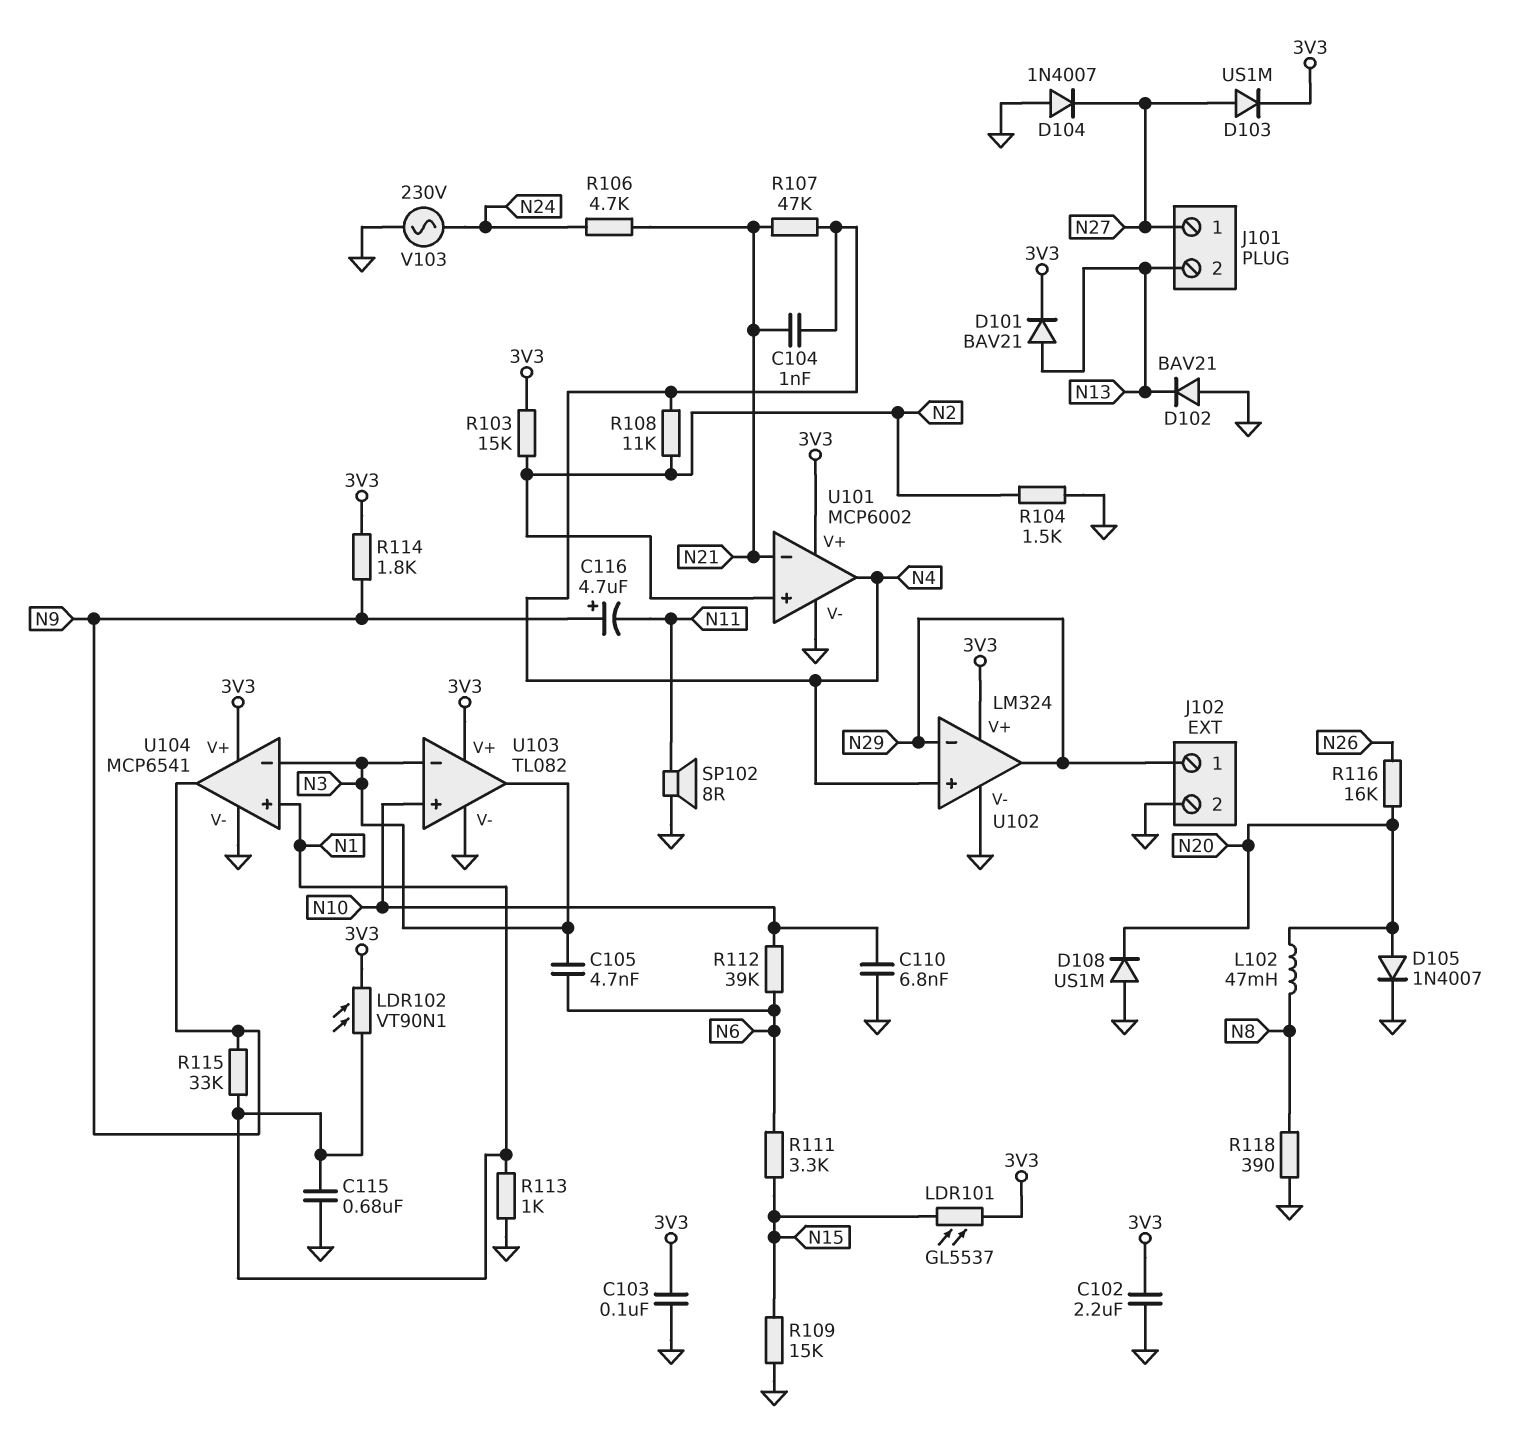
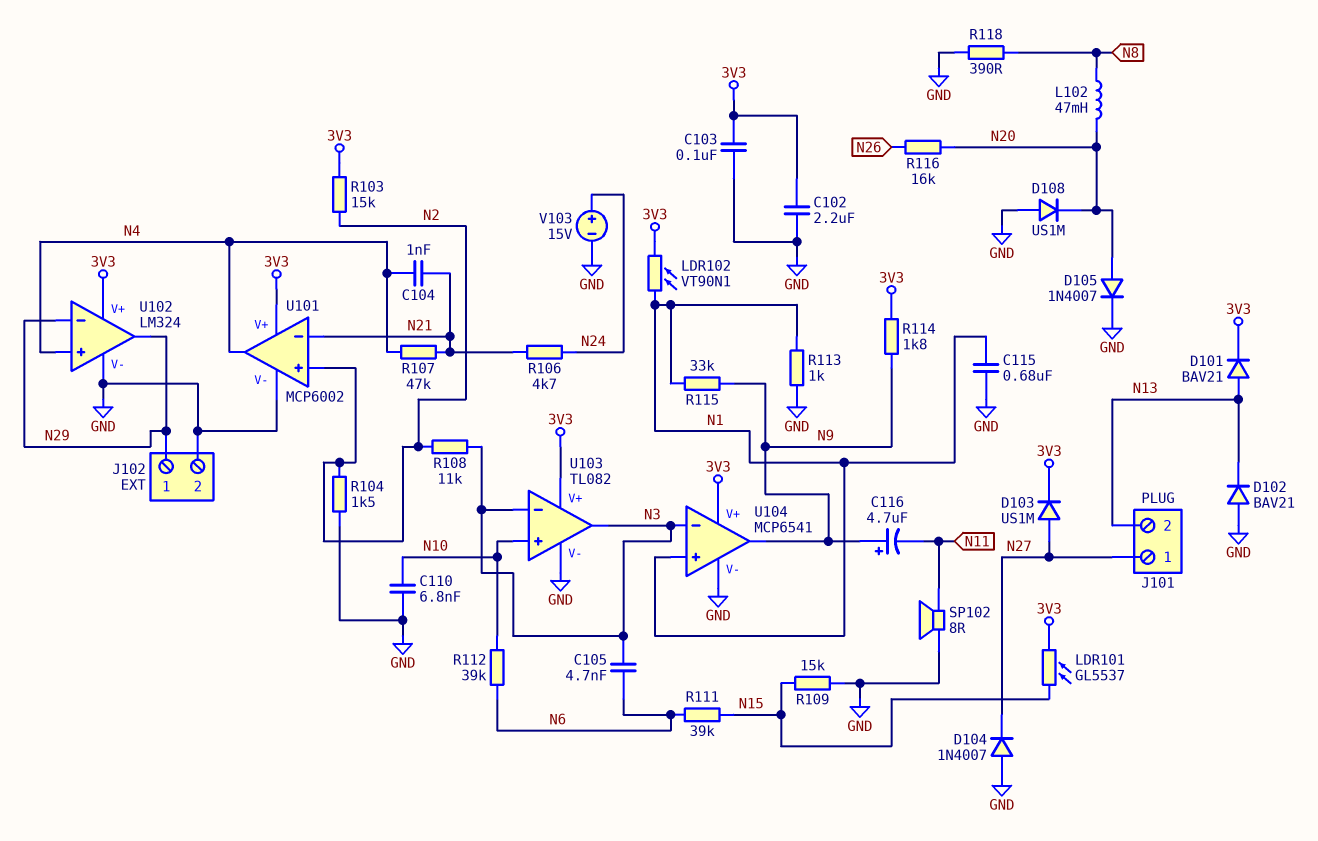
R108: 11k (N2, N4) -> 11k (N2, N3)
R111: 3.3k (N6, N15) -> 39k (N6, N15)
V103: AC 230V (GND, N24) -> 15V (plus N24, minus GND)

